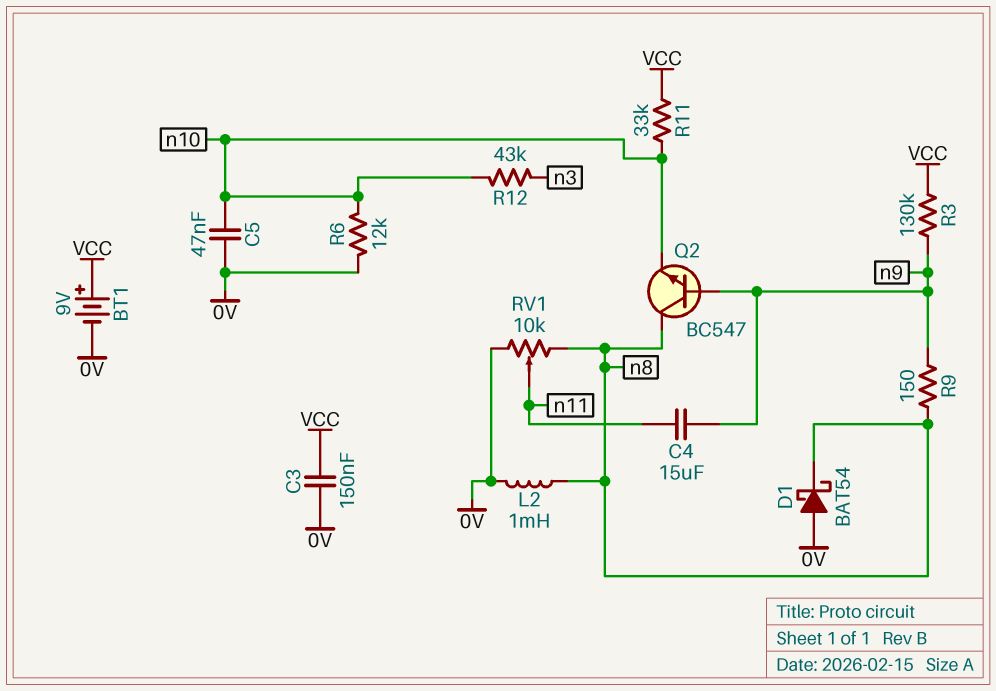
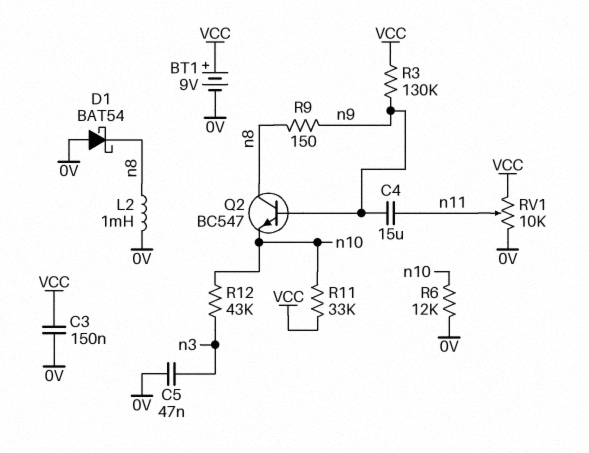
C5: 47nF (0V, n10) -> 47nF (0V, n3)
RV1: 10k (0V, n8, wiper n11) -> 10k (0V, VCC, wiper n11)

